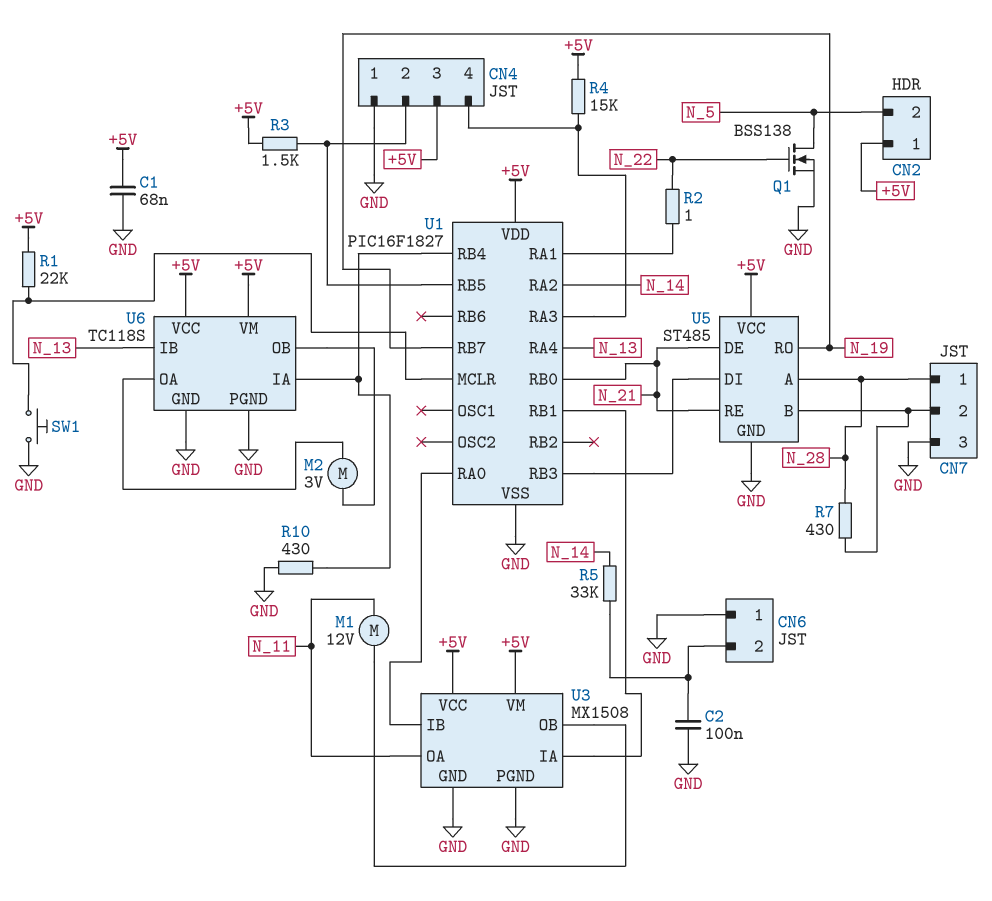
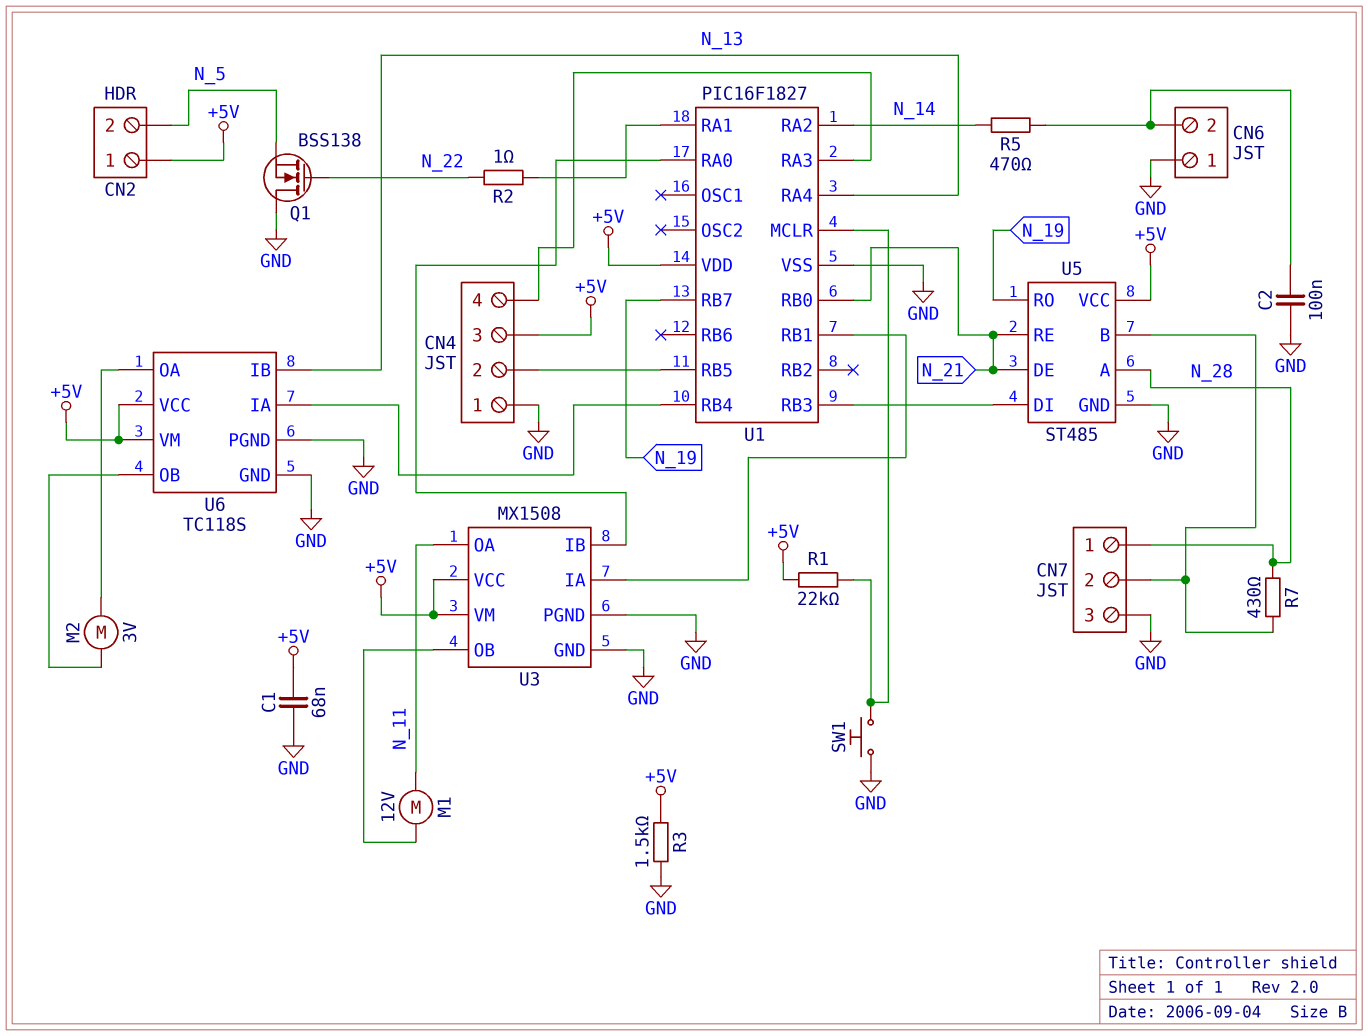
Q1: NMOS BSS138 (G N_22, D N_5, S GND) -> NMOS BSS138 (G N_22, D GND, S N_5)
R3: 1.5k (+5V, CN4/2) -> 1.5k (+5V, GND)
R4: 15k (+5V, CN4/4) -> none
R5: 33k (CN6/2, N_14) -> 470 (CN6/2, N_14)
R10: 430 (GND, U1/RB4) -> none

